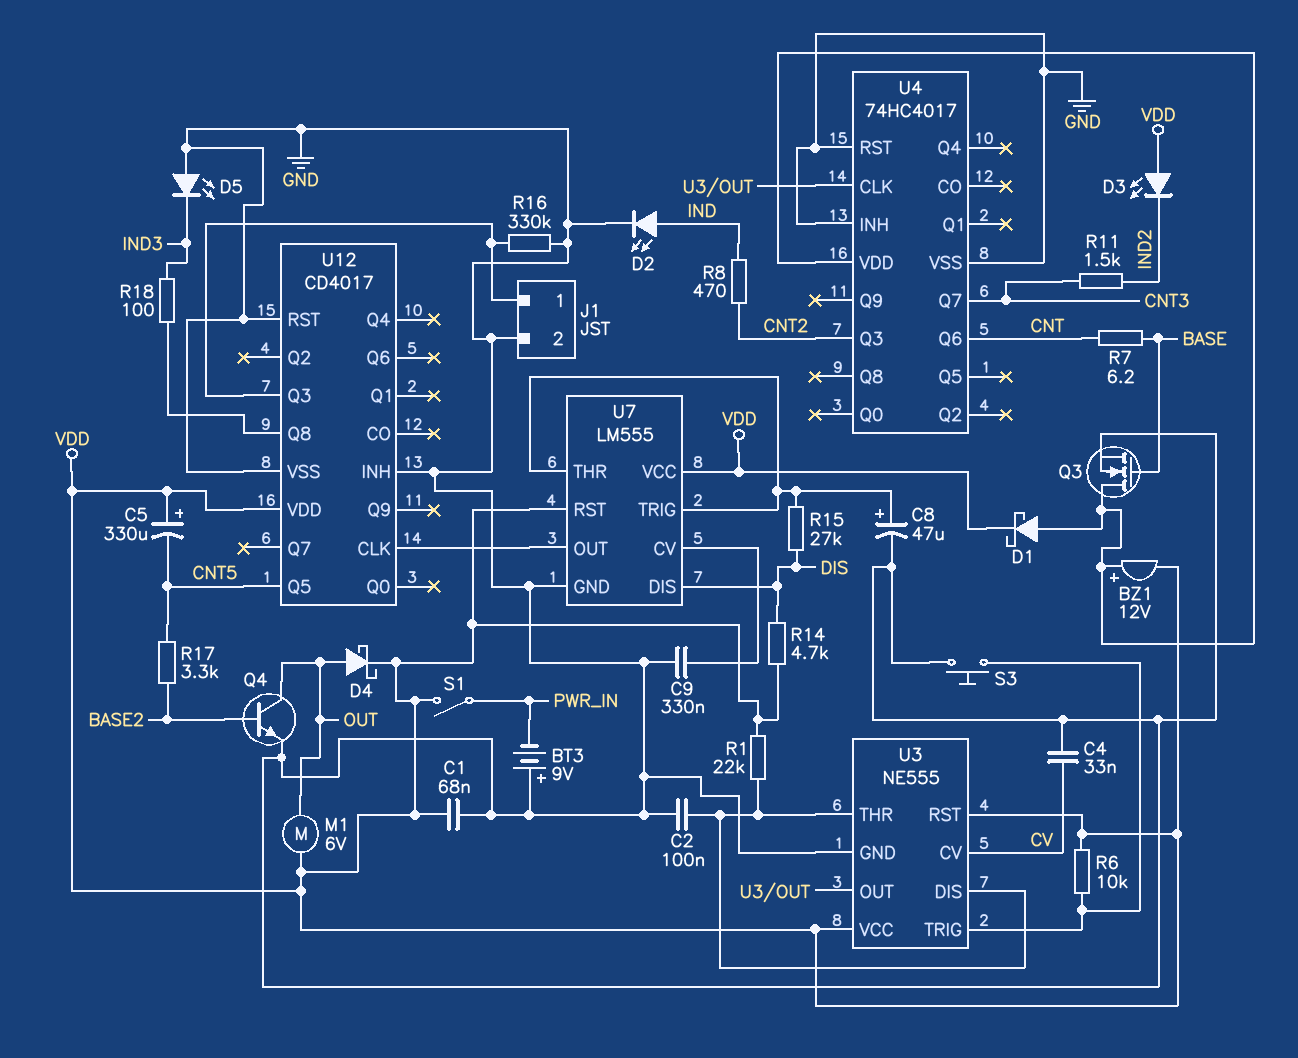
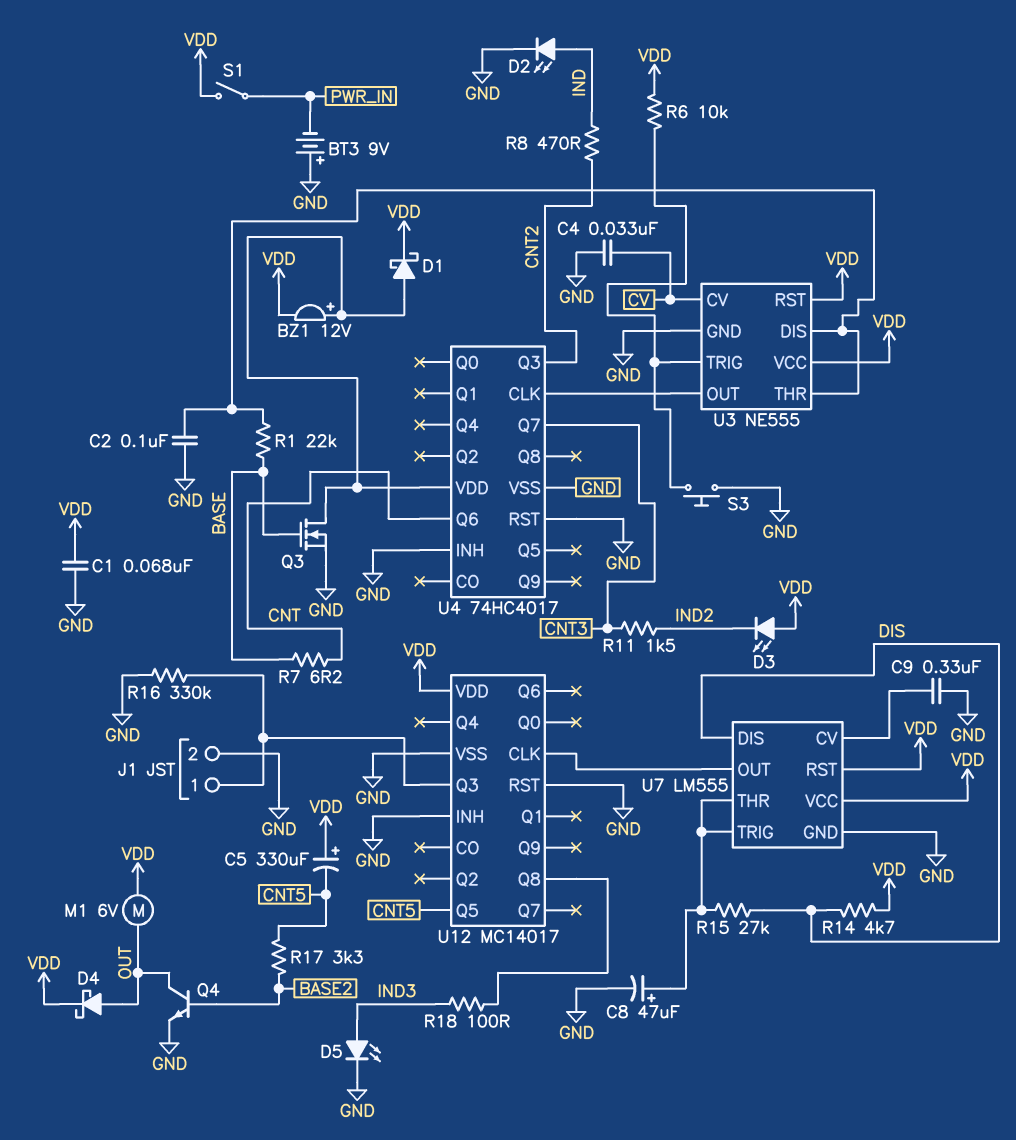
D5: LED (A GND, K IND3) -> LED (A IND3, K GND)
R1: 22k (U3/DIS, VDD) -> 22k (BASE, U3/DIS)
U12: CD4017 -> MC14017

